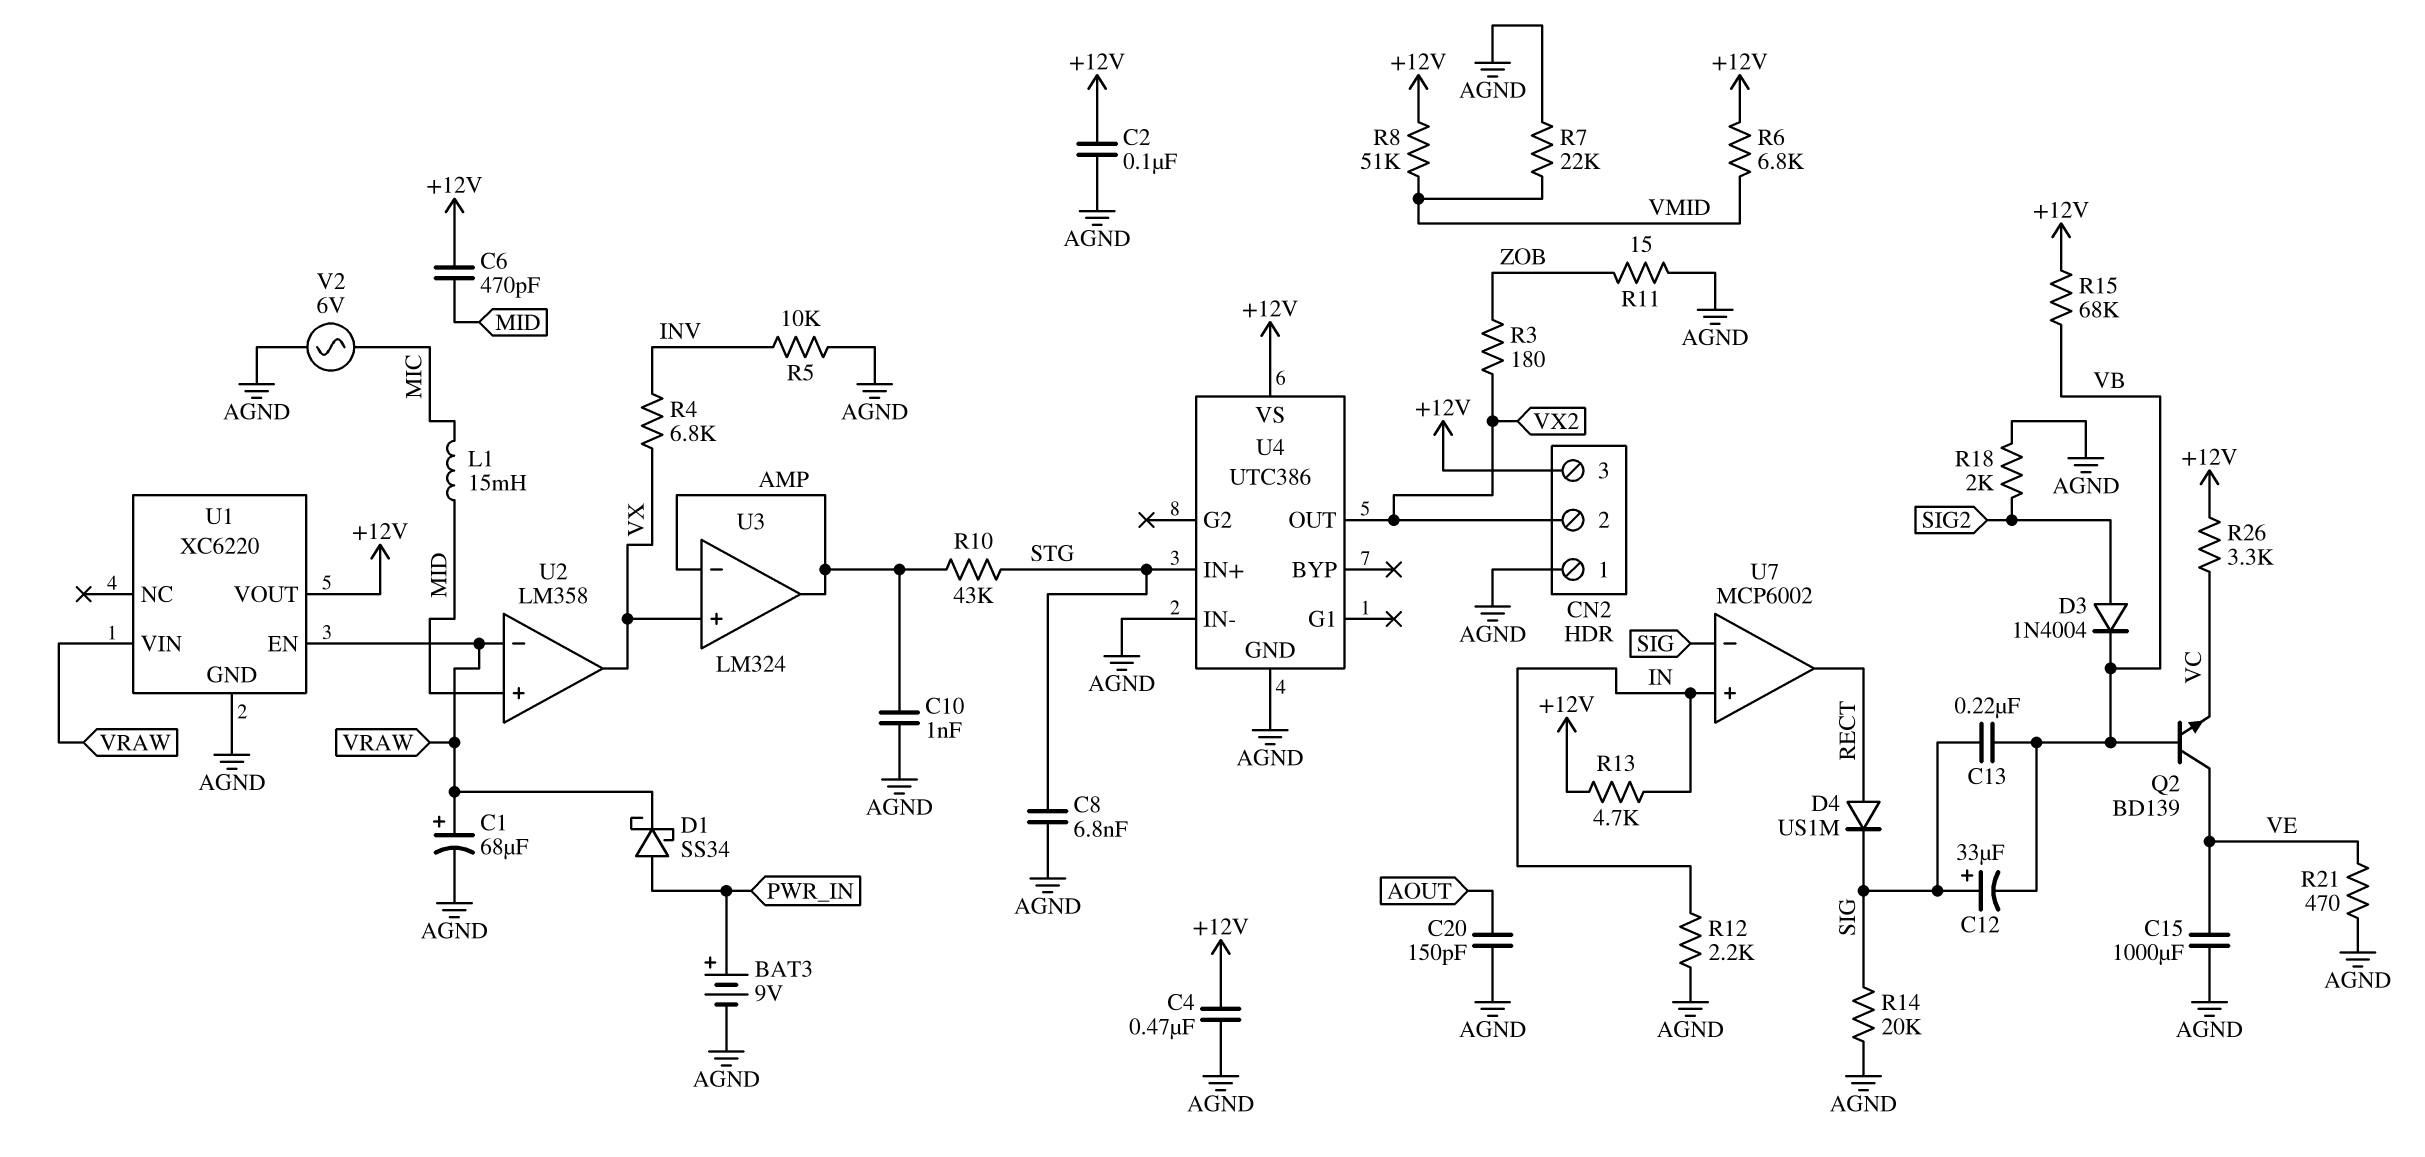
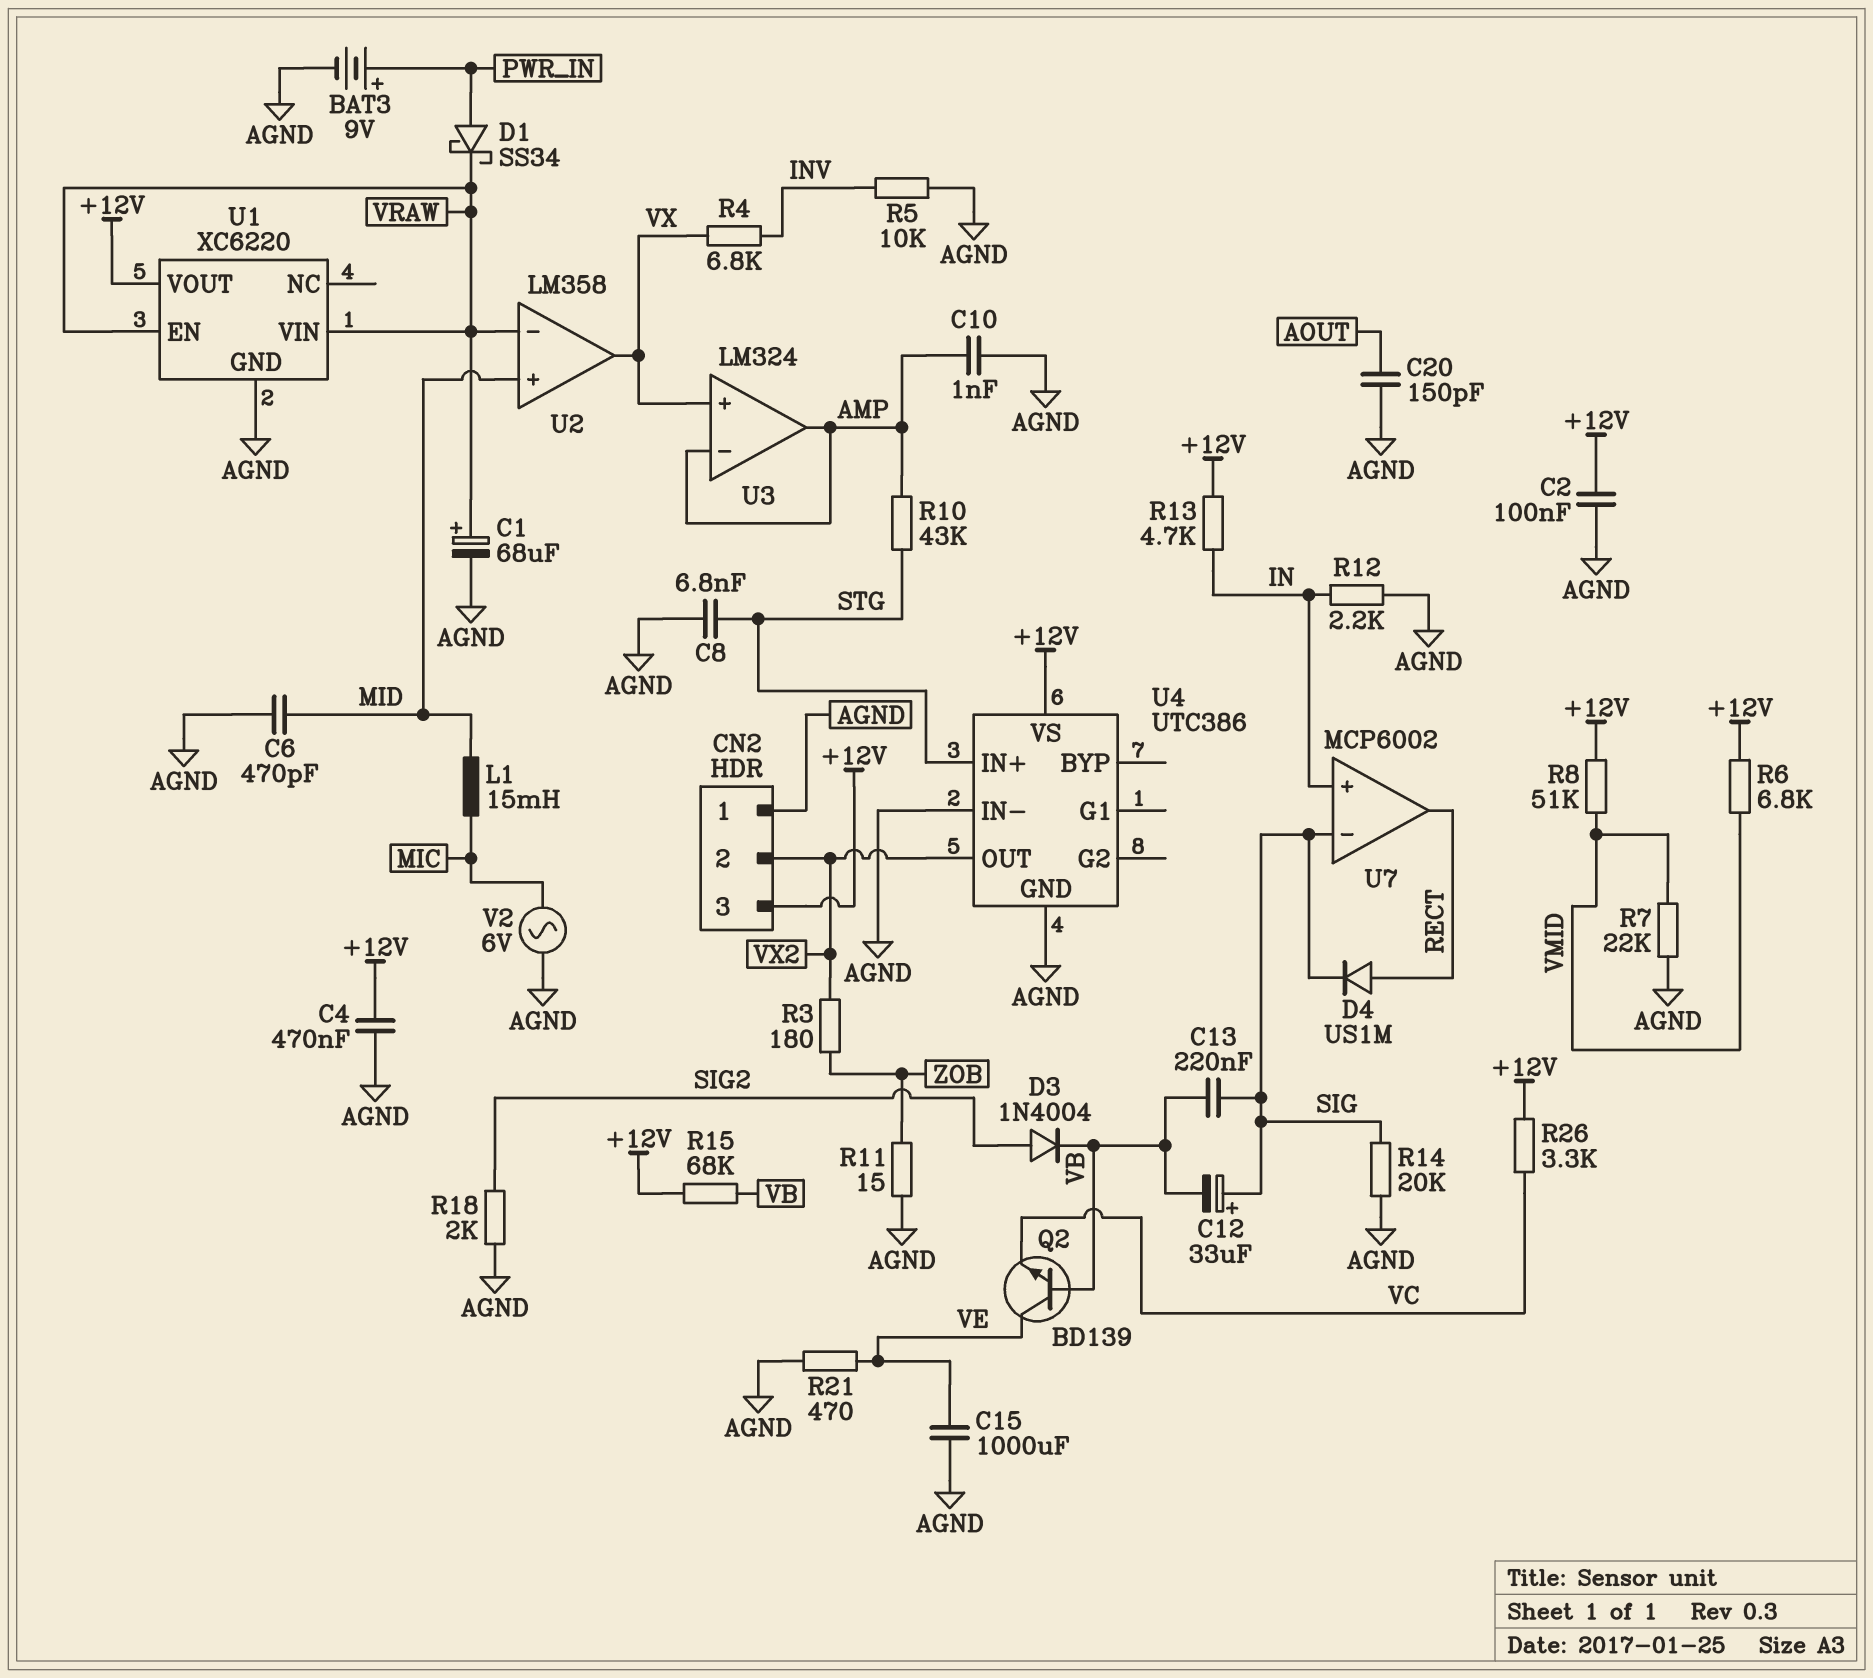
C6: 470pF (+12V, MID) -> 470pF (AGND, MID)

